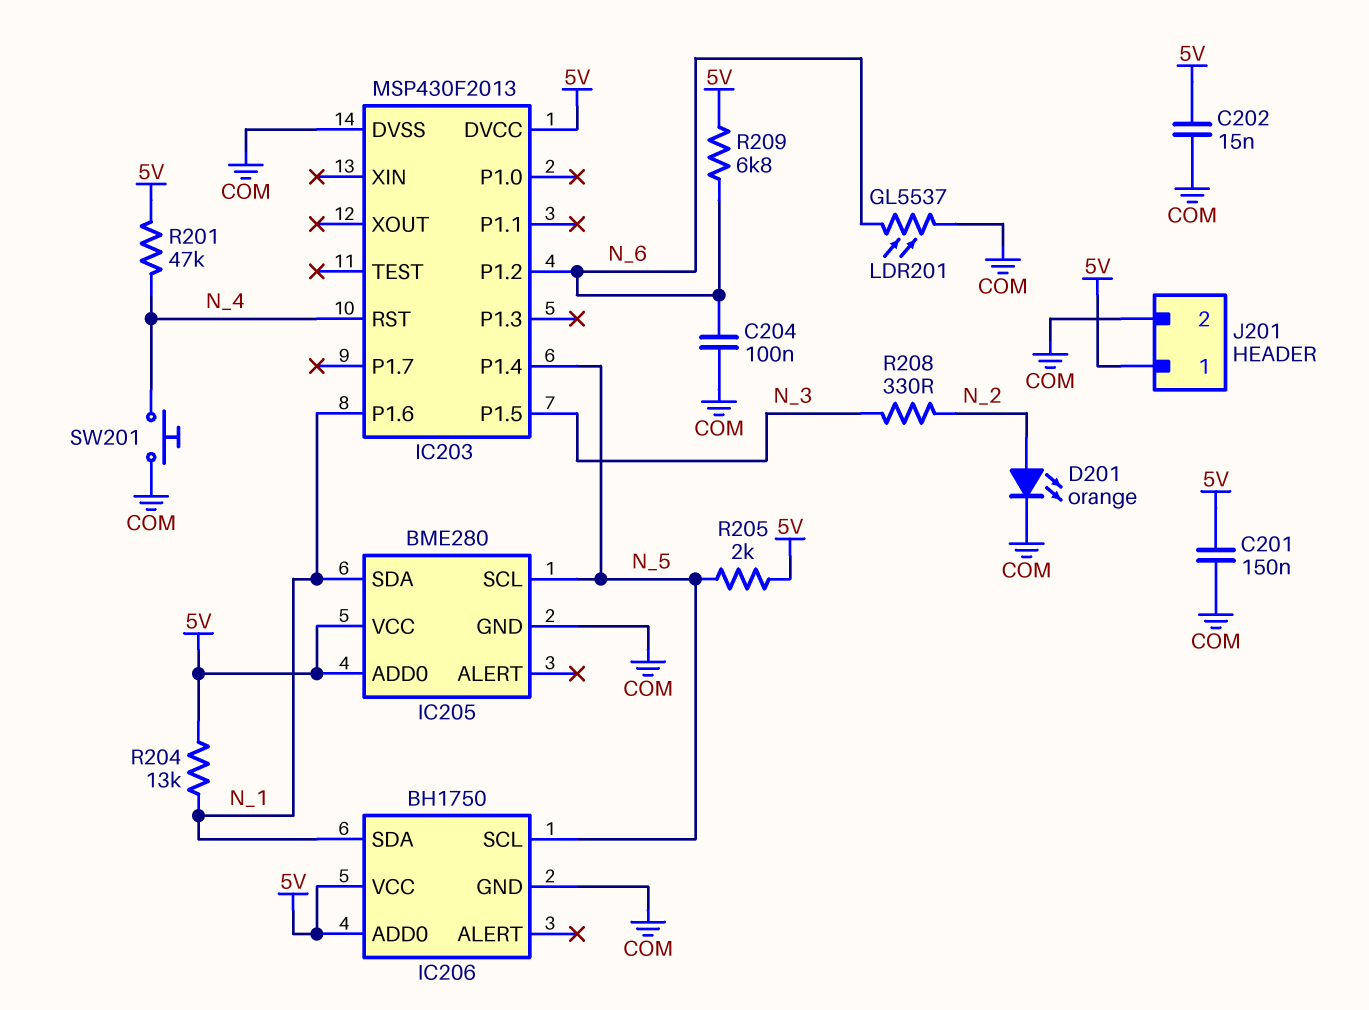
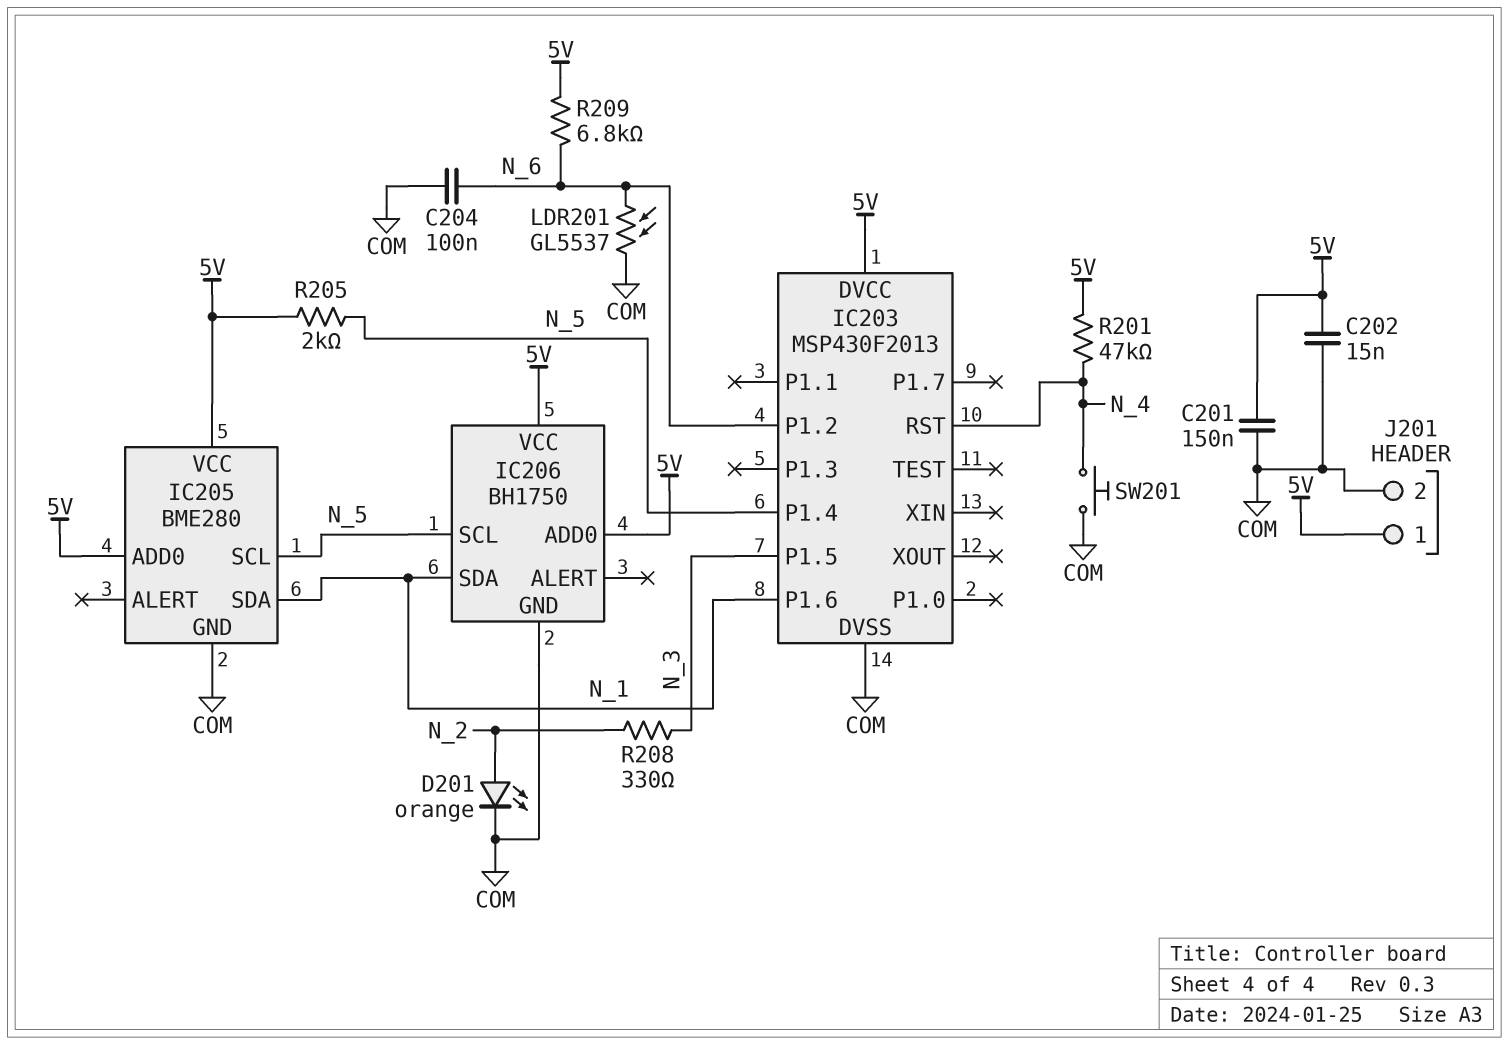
R204: 13k (5V, N_1) -> none

